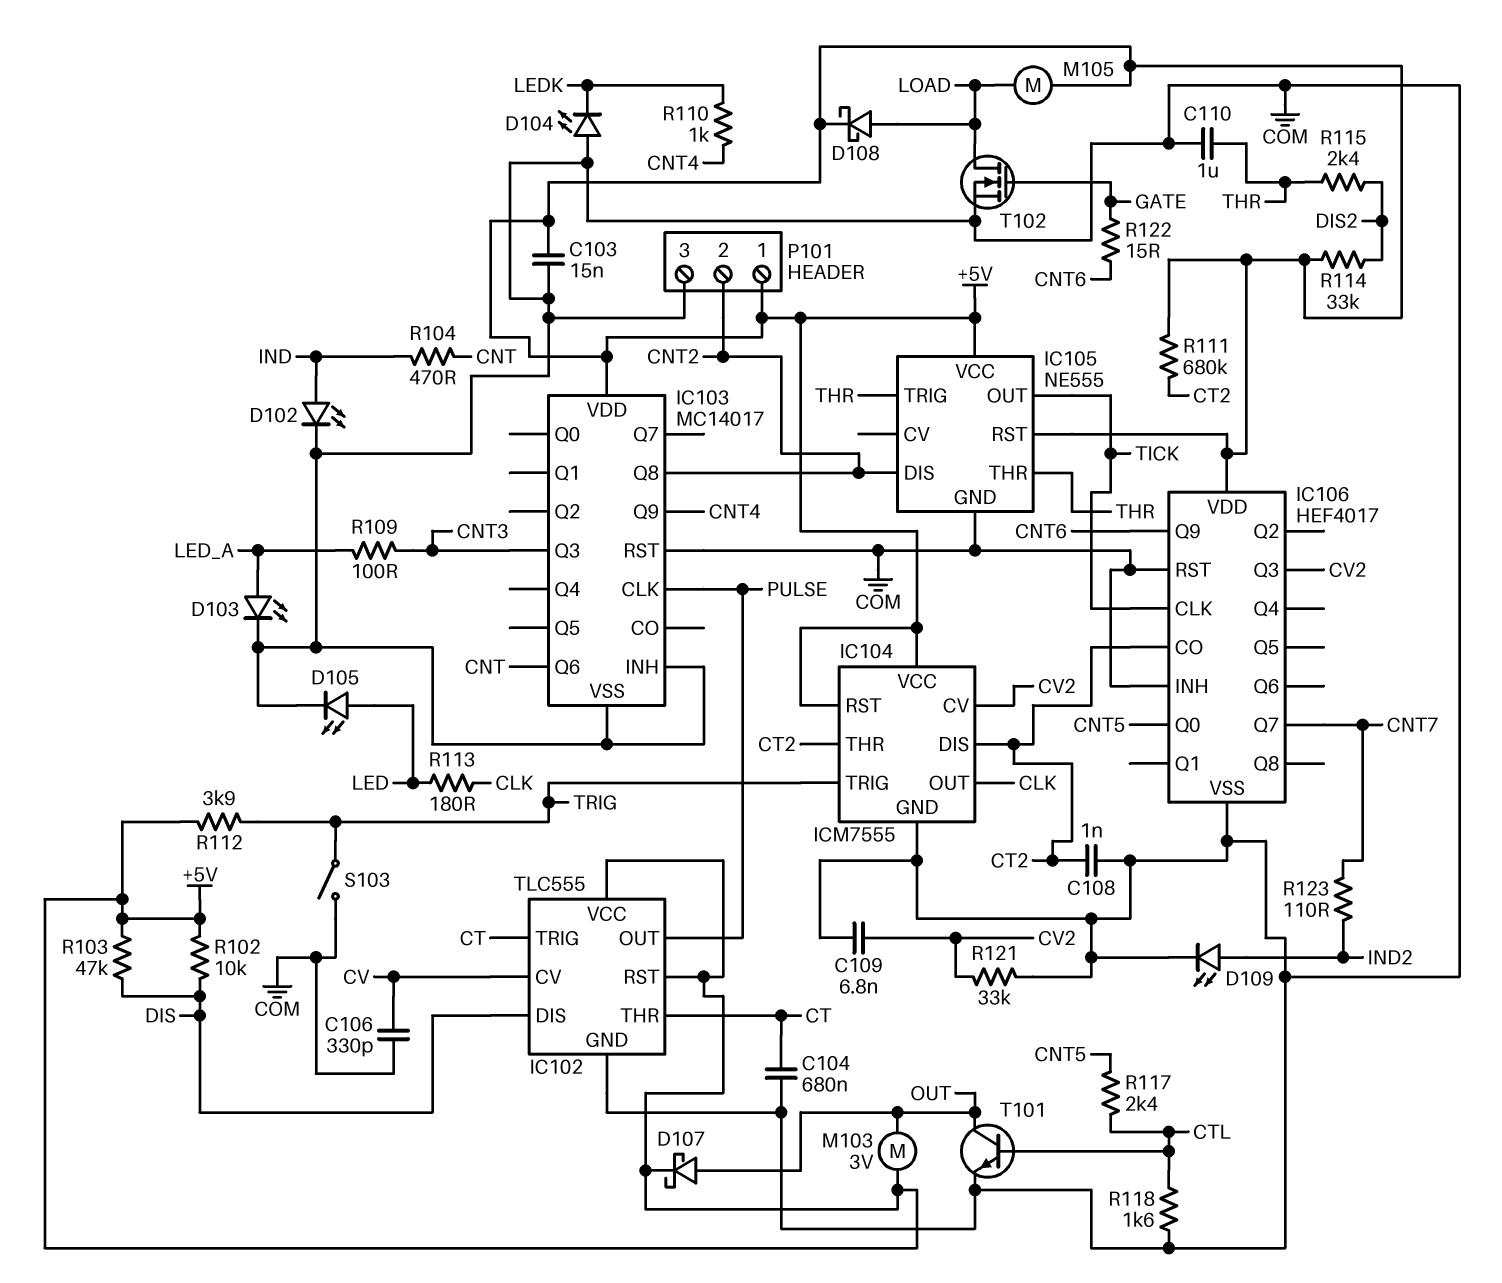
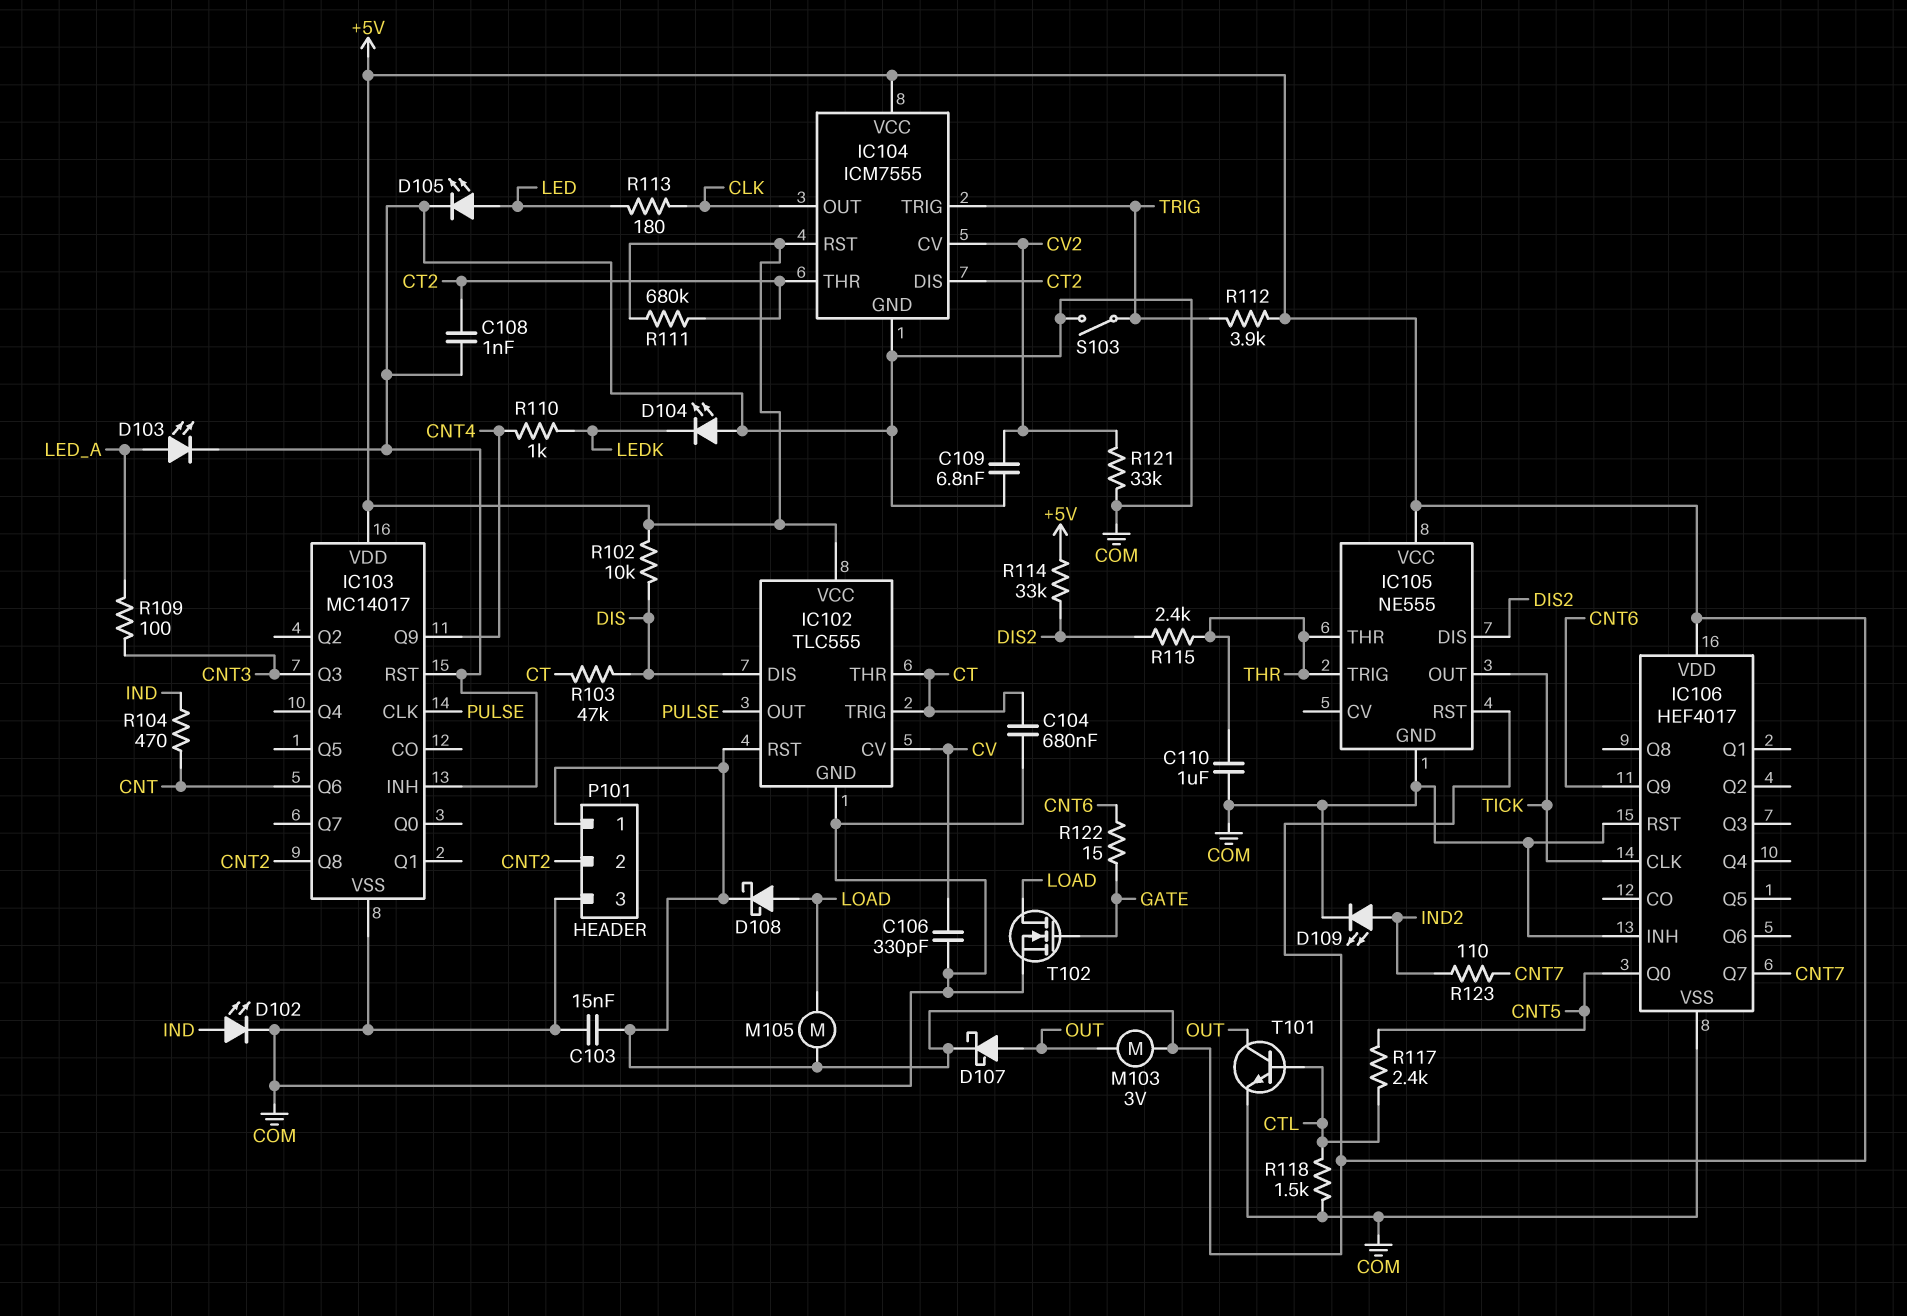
IC105 pin DIS: CNT2 -> DIS2
IC106 pin CO: CT2 -> none
IC106 pin Q3: CV2 -> none
R103: 47k (+5V, DIS) -> 47k (CT, DIS)
R118: 1.6k (COM, CTL) -> 1.5k (COM, CTL)

